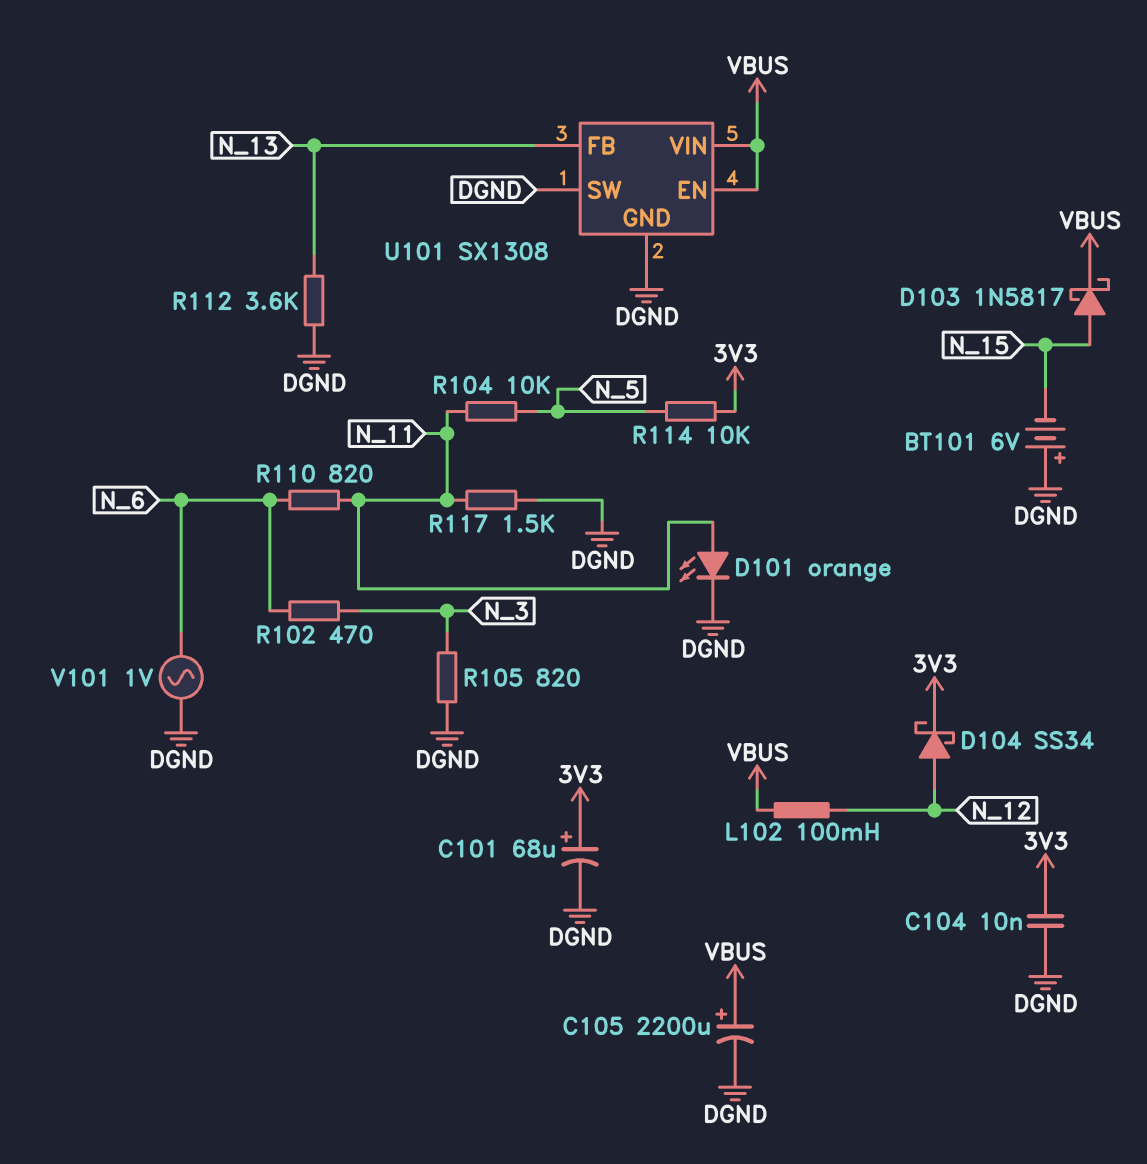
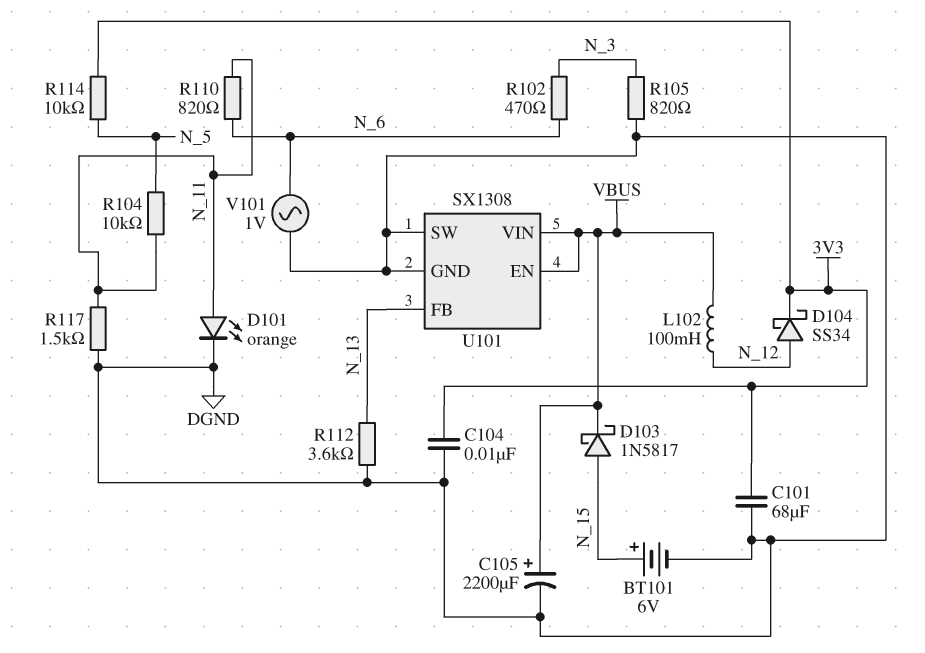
BT101: 6V (plus DGND, minus N_15) -> 6V (plus N_15, minus DGND)
C101: 68uF (plus 3V3, minus DGND) -> 68uF (3V3, DGND)

